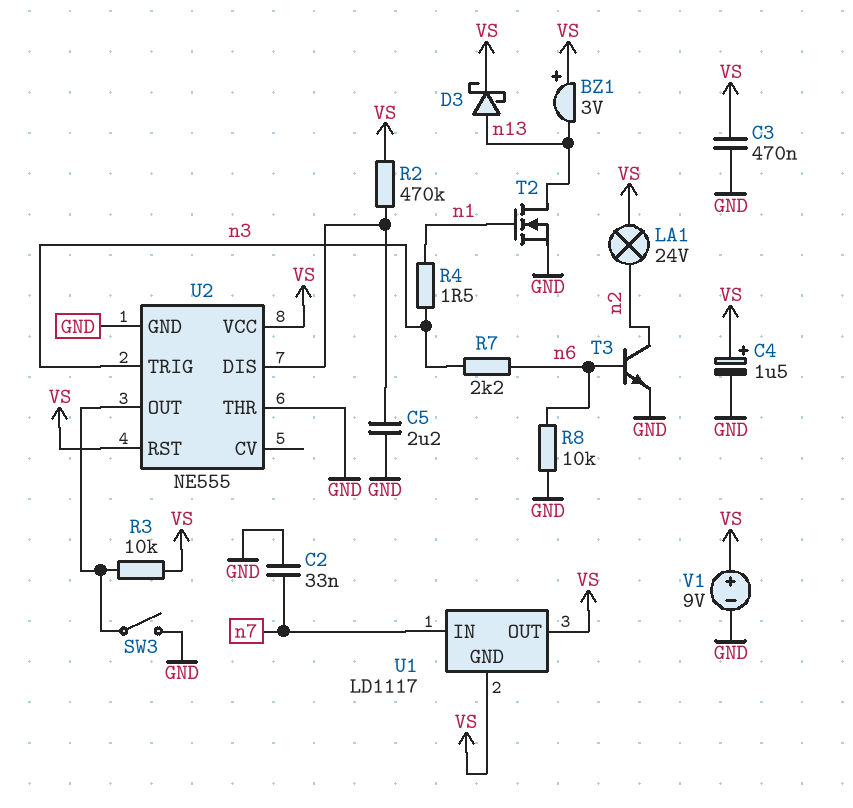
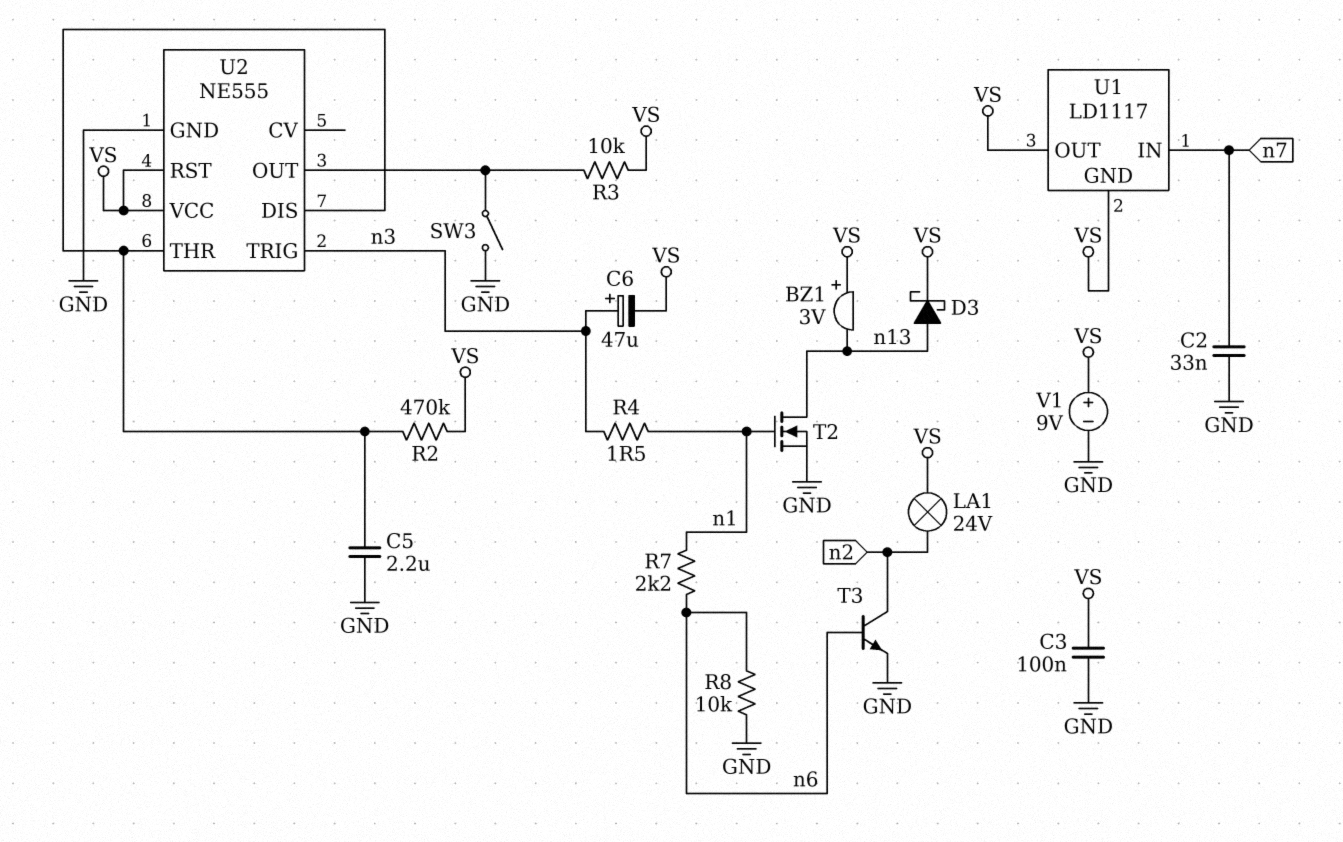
C3: 470nF (GND, VS) -> 100nF (GND, VS)
C4: 1.5uF (plus VS, minus GND) -> none
C6: none -> 47uF (plus n3, minus VS)
R7: 2.2k (n3, n6) -> 2.2k (n1, n6)
U2 pin THR: GND -> U2/DIS

